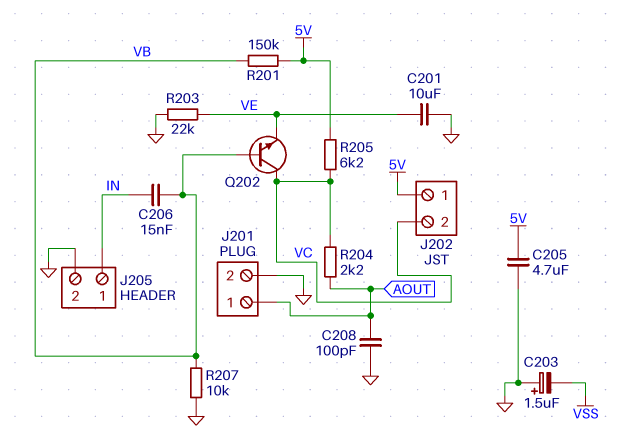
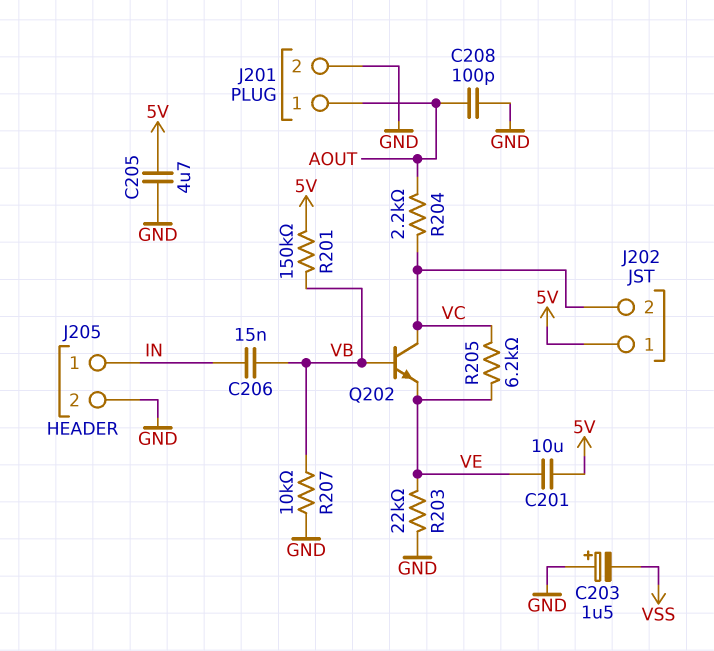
C201: 10uF (GND, VE) -> 10uF (5V, VE)
R205: 6.2k (5V, VC) -> 6.2k (VC, VE)

